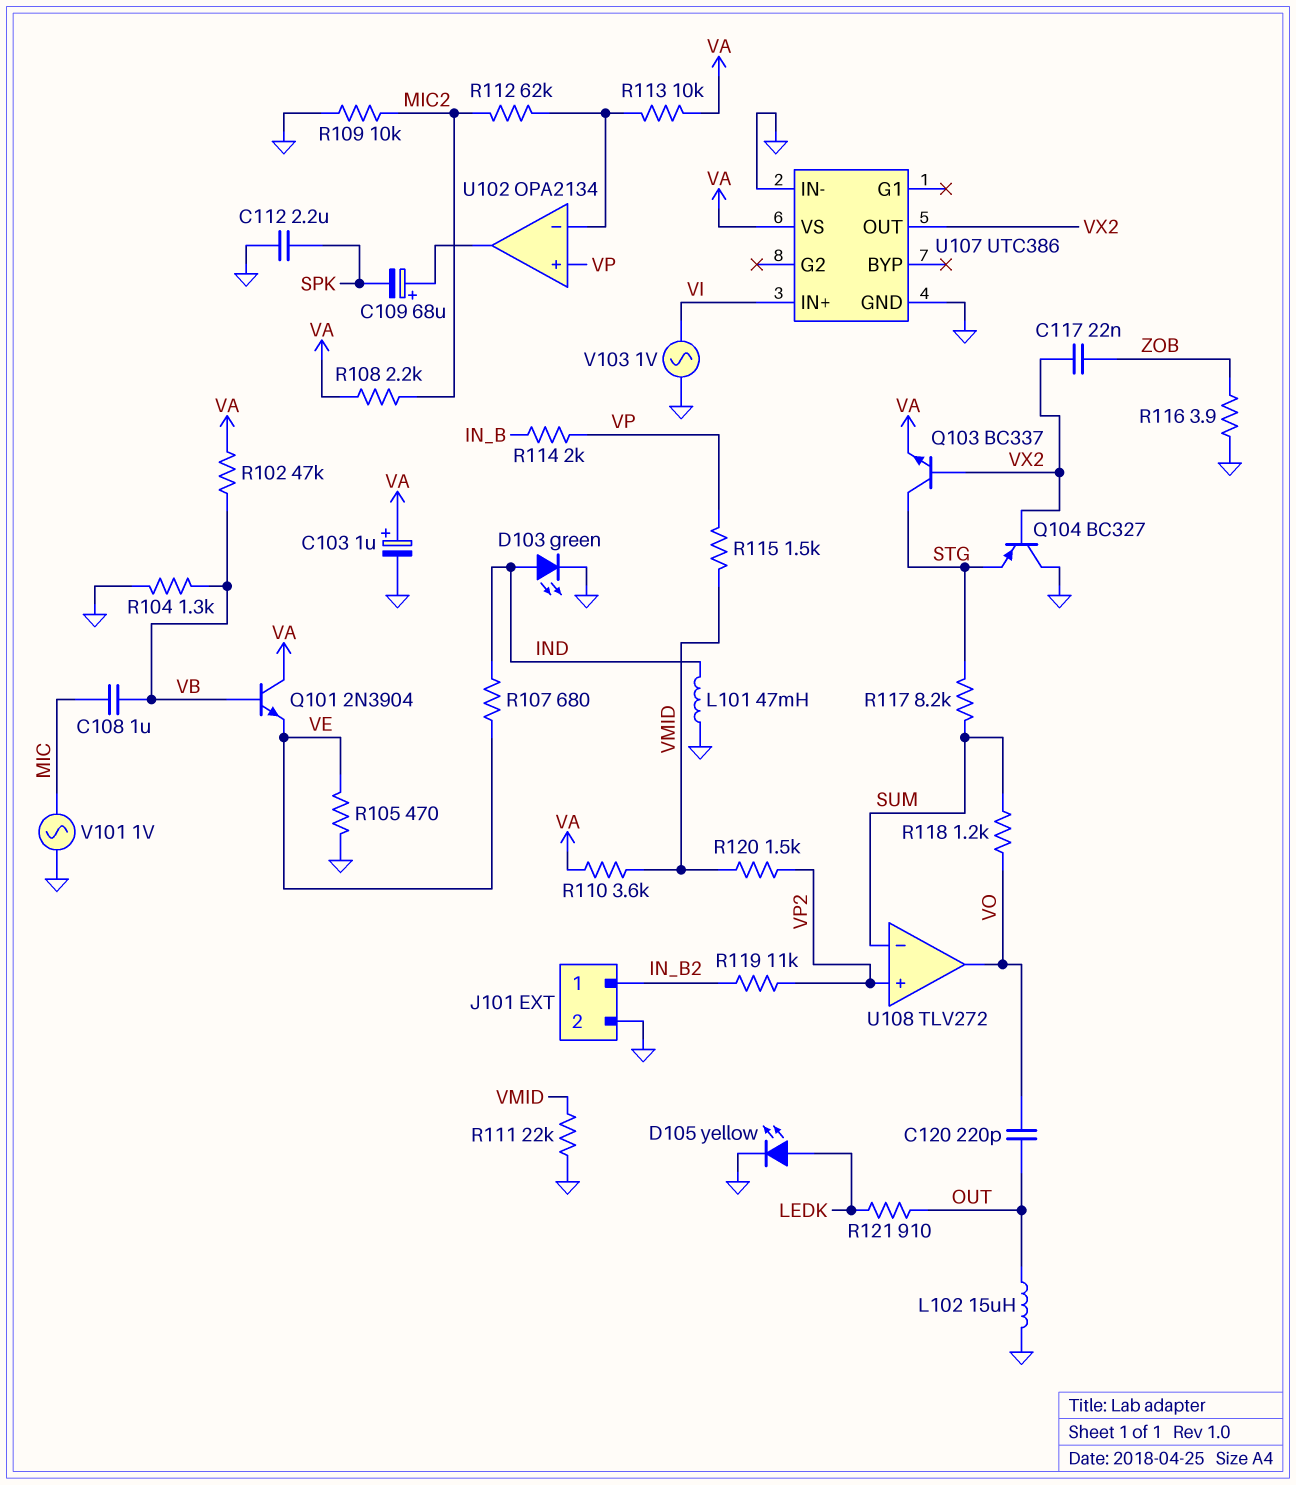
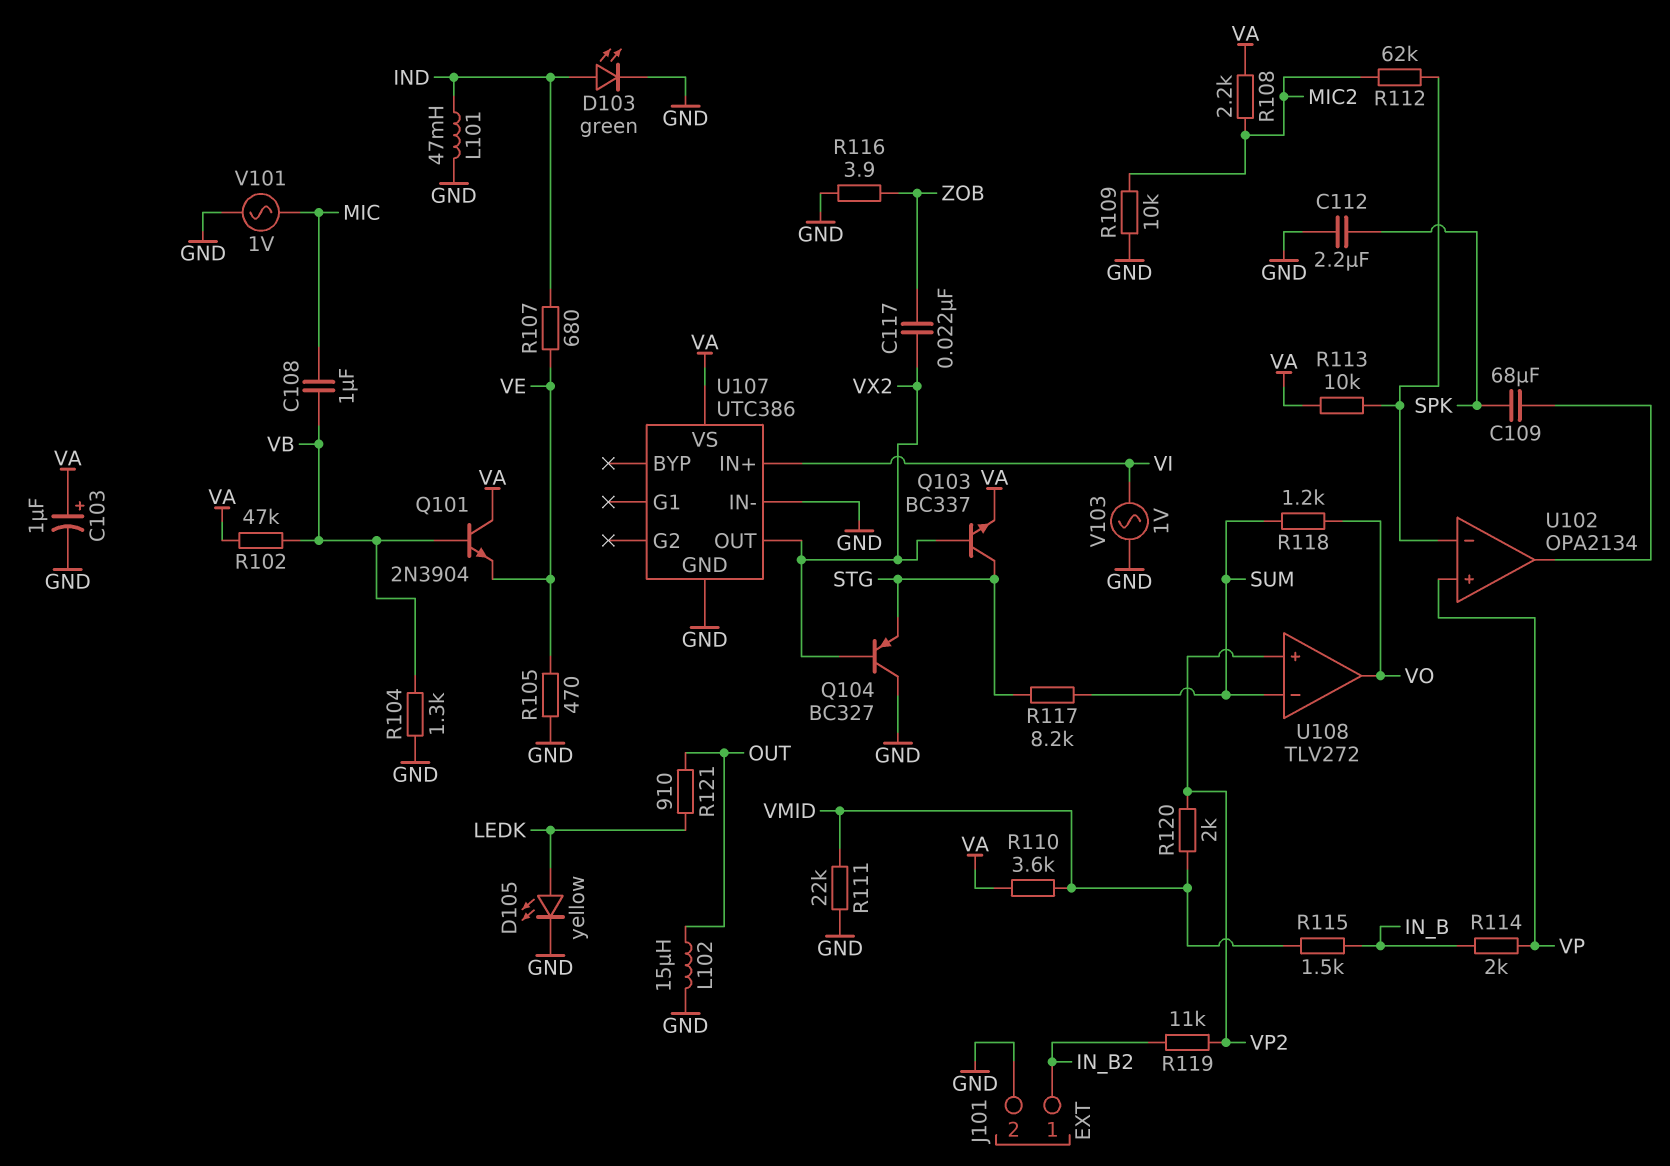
C109: 68uF (plus U102/out, minus SPK) -> 68uF (SPK, U102/out)
C120: 220pF (OUT, VO) -> none
R115: 1.5k (VMID, VP) -> 1.5k (IN_B, VMID)
R120: 1.5k (VMID, VP2) -> 2k (VMID, VP2)

